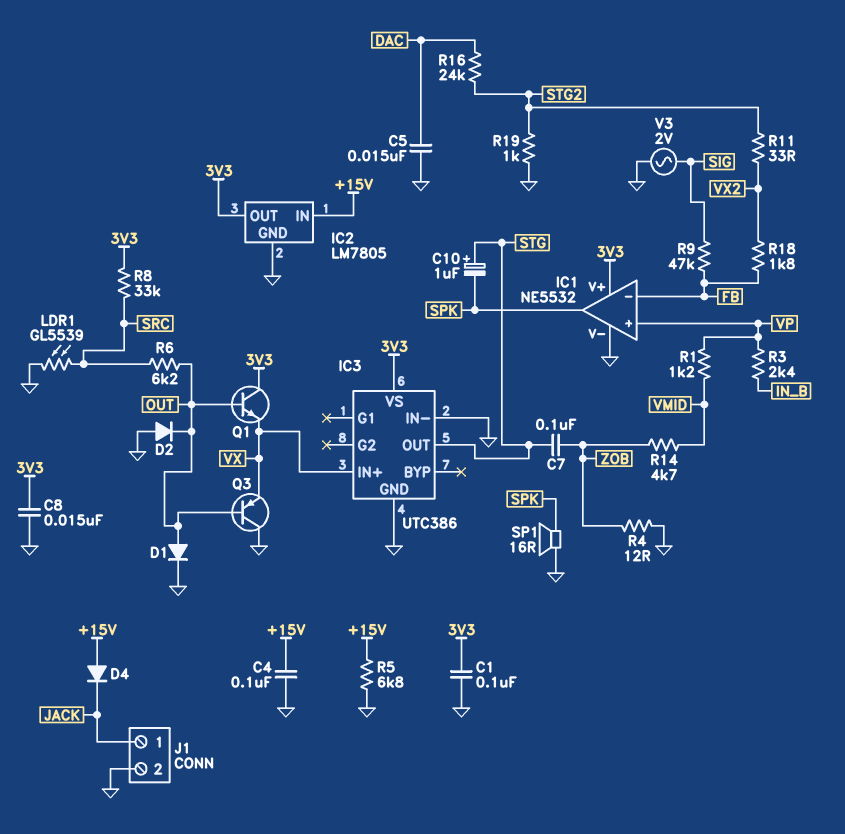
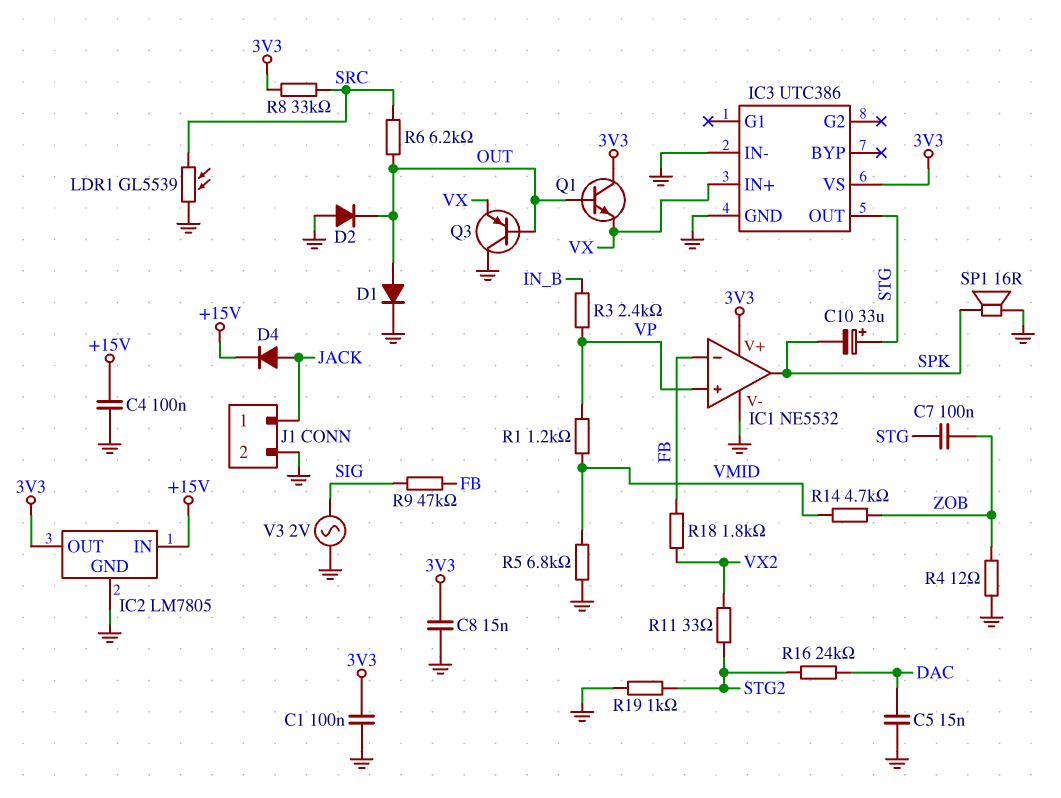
C10: 1uF (plus STG, minus SPK) -> 33uF (plus STG, minus SPK)
D4: diode (A +15V, K JACK) -> diode (A JACK, K +15V)
R5: 6.8k (+15V, GND) -> 6.8k (GND, VMID)

